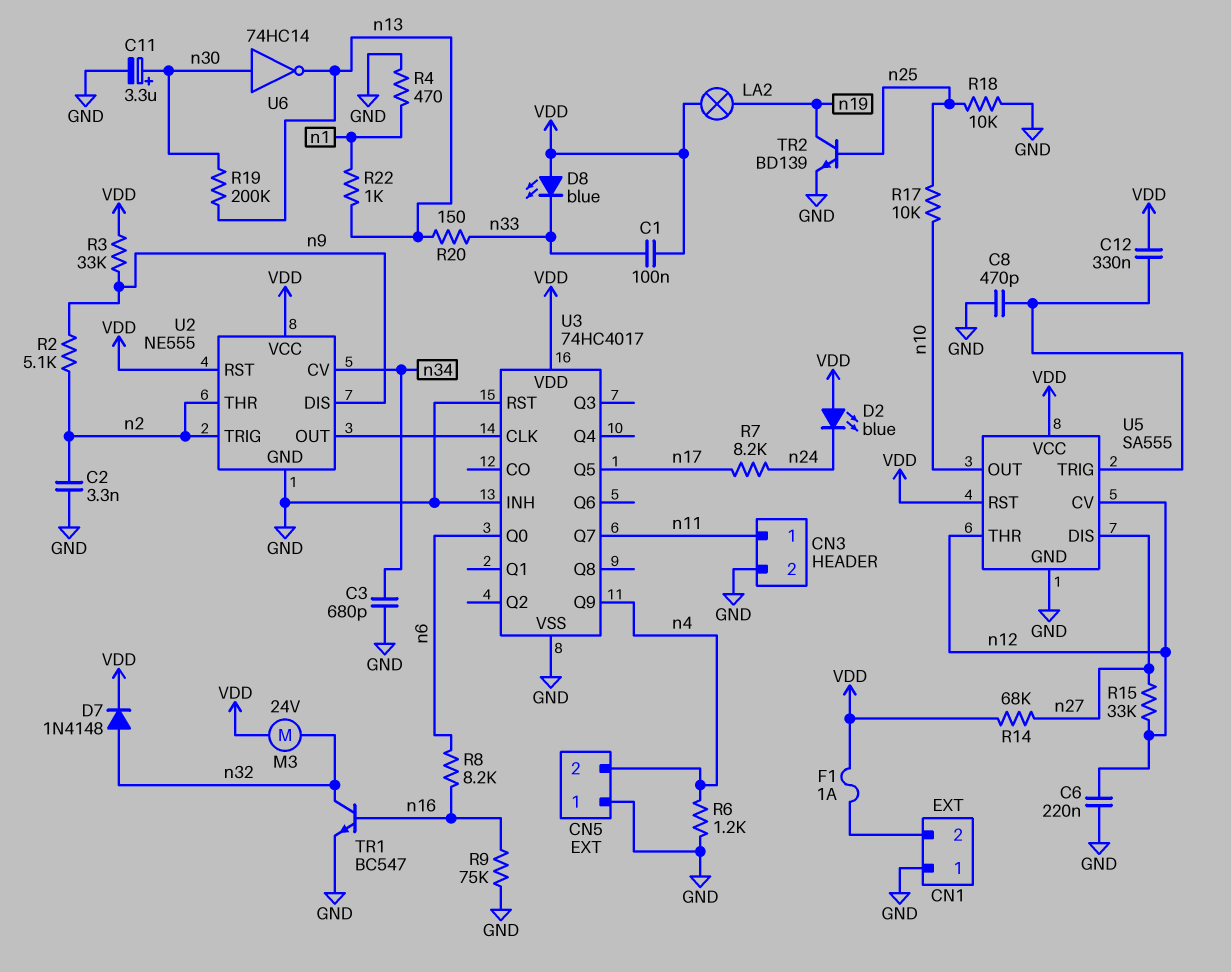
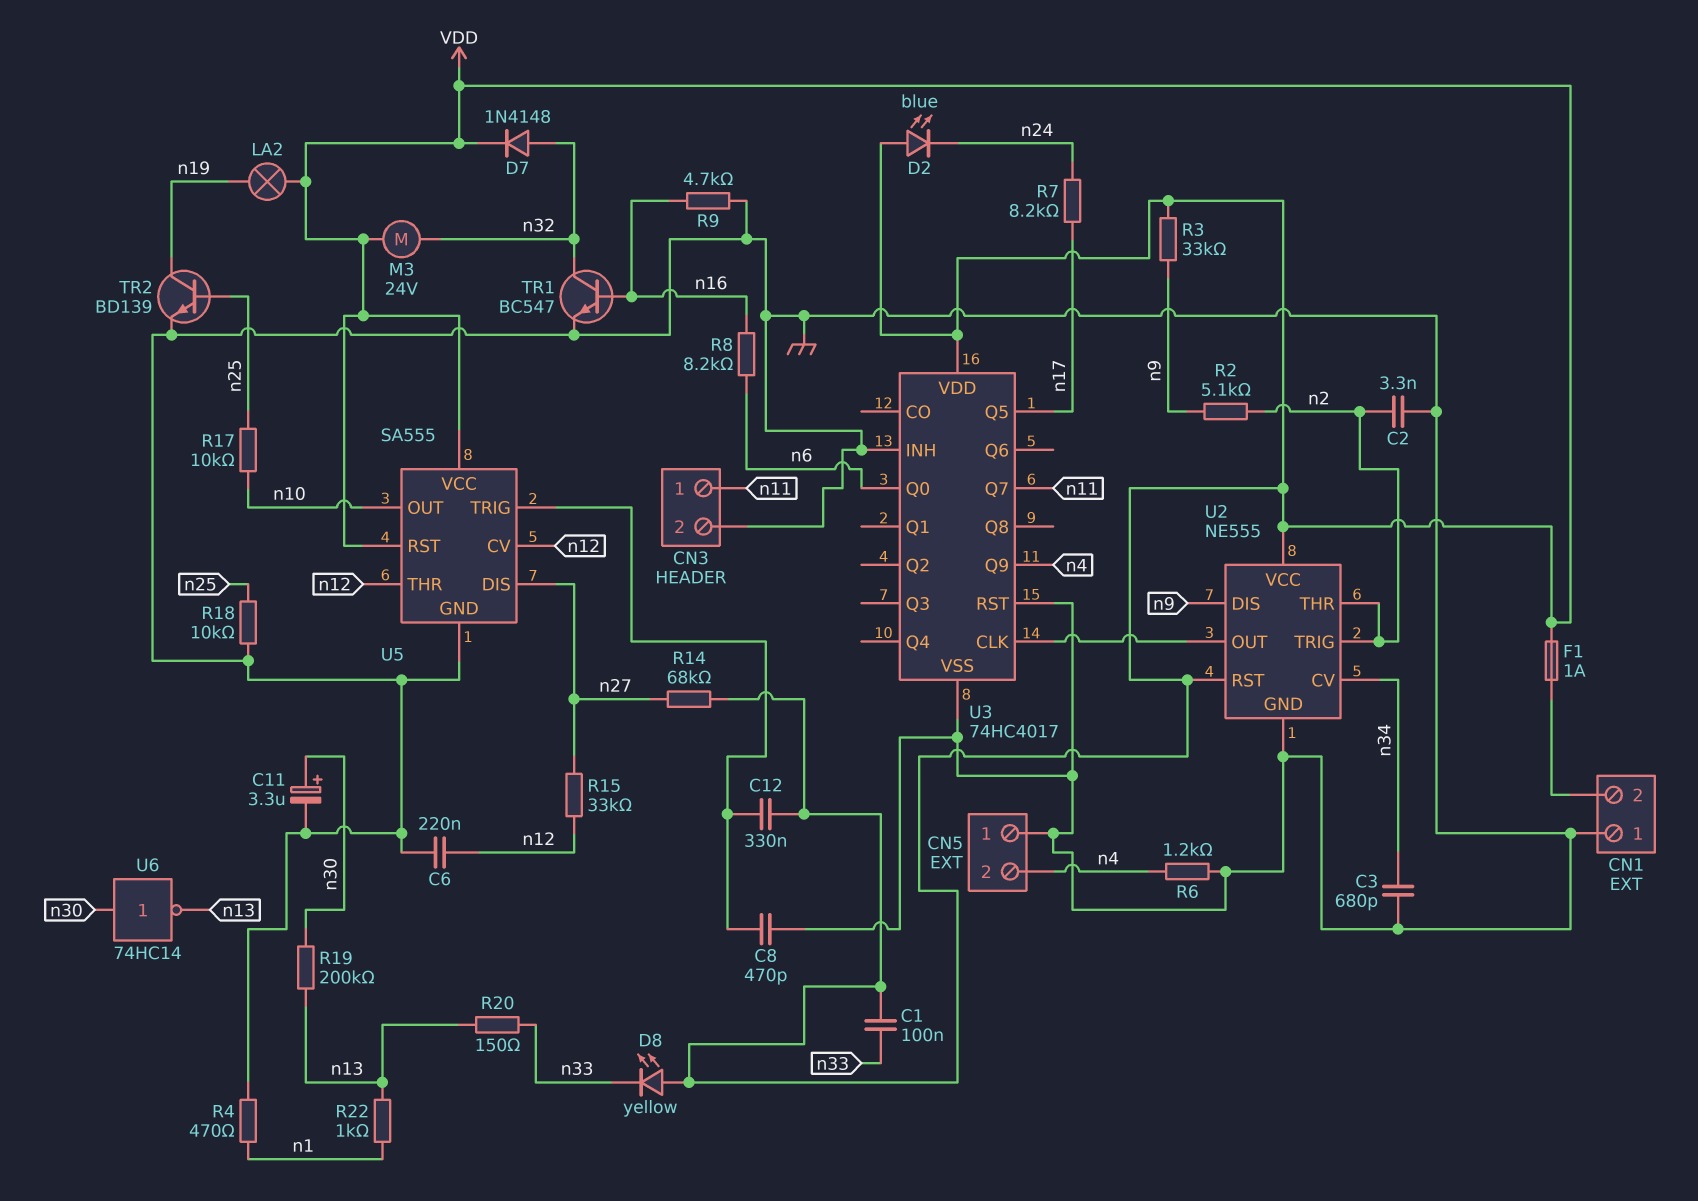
D8: LED blue (A VDD, K n33) -> LED yellow (A VDD, K n33)
R9: 75k (GND, n16) -> 4.7k (GND, n16)

